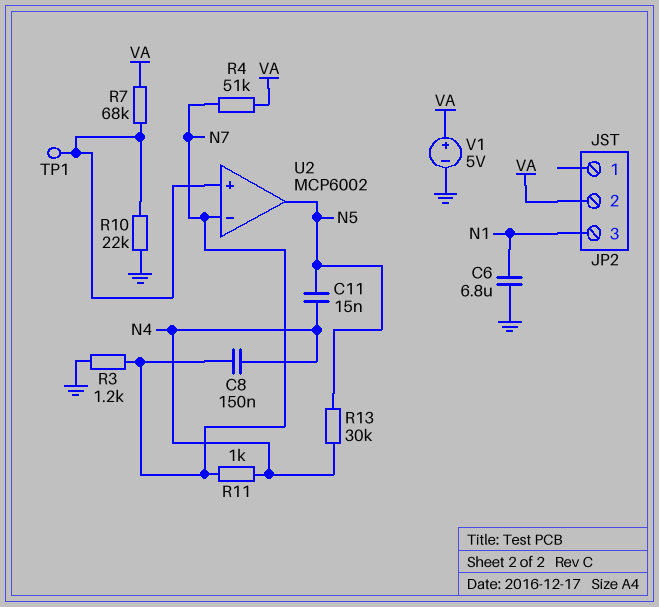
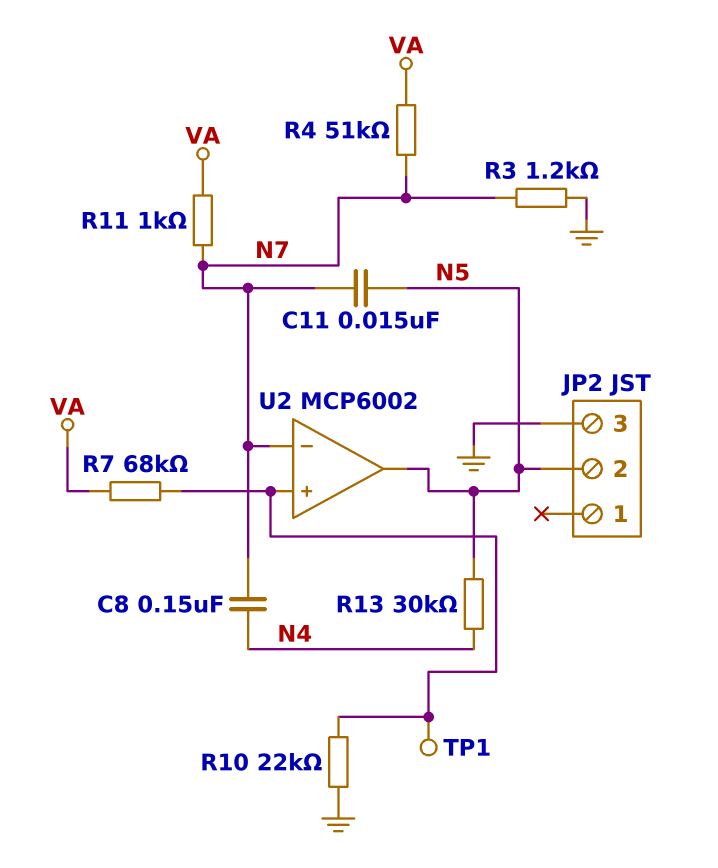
C6: 6.8uF (GND, N1) -> none
C11: 15nF (N4, N5) -> 15nF (N5, N7)
JP2 pin 2: VA -> N5
JP2 pin 3: N1 -> GND
R11: 1k (N4, N7) -> 1k (N7, VA)
V1: 5V (plus VA, minus GND) -> none

